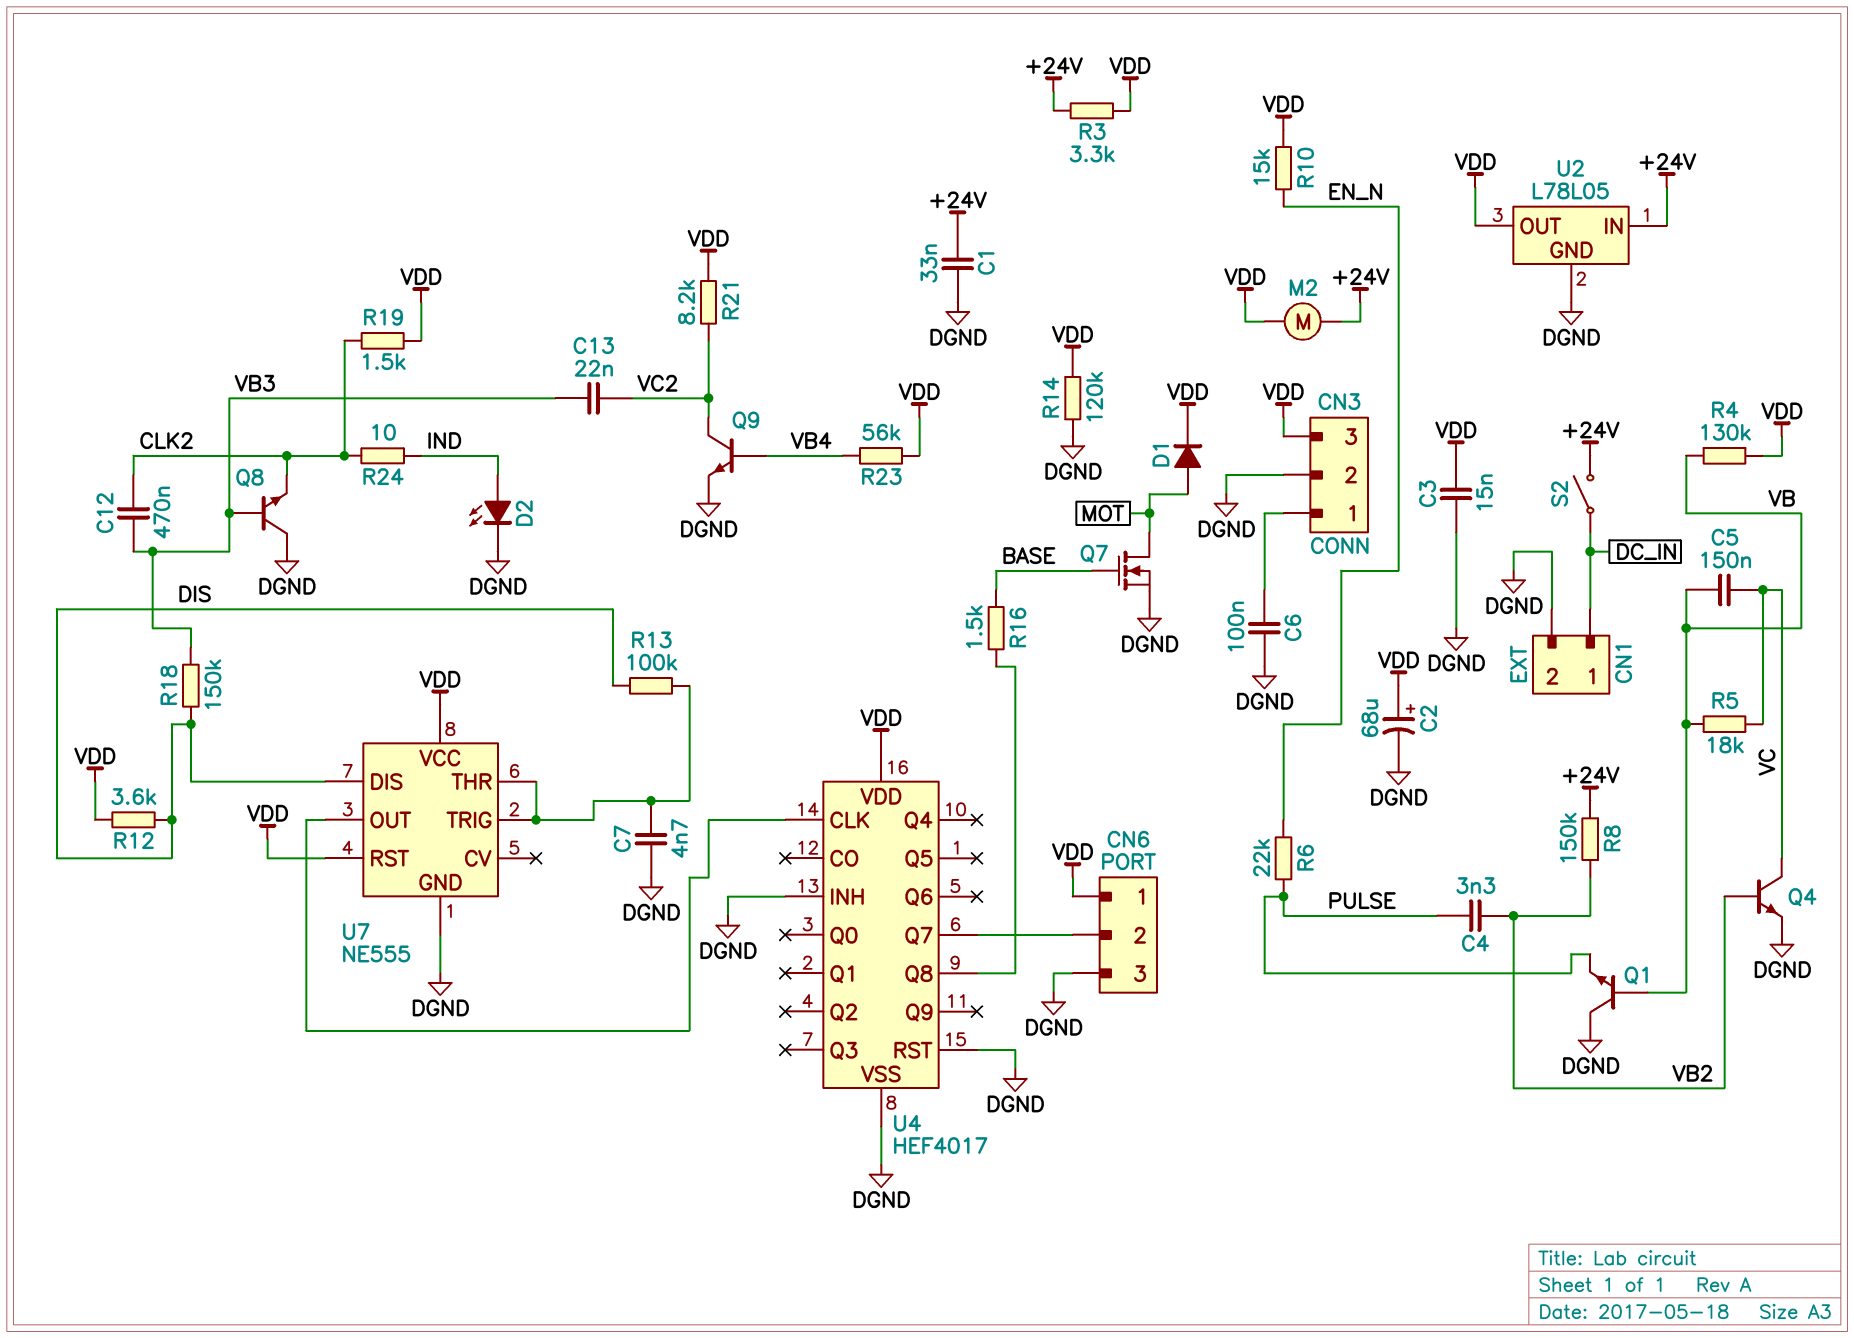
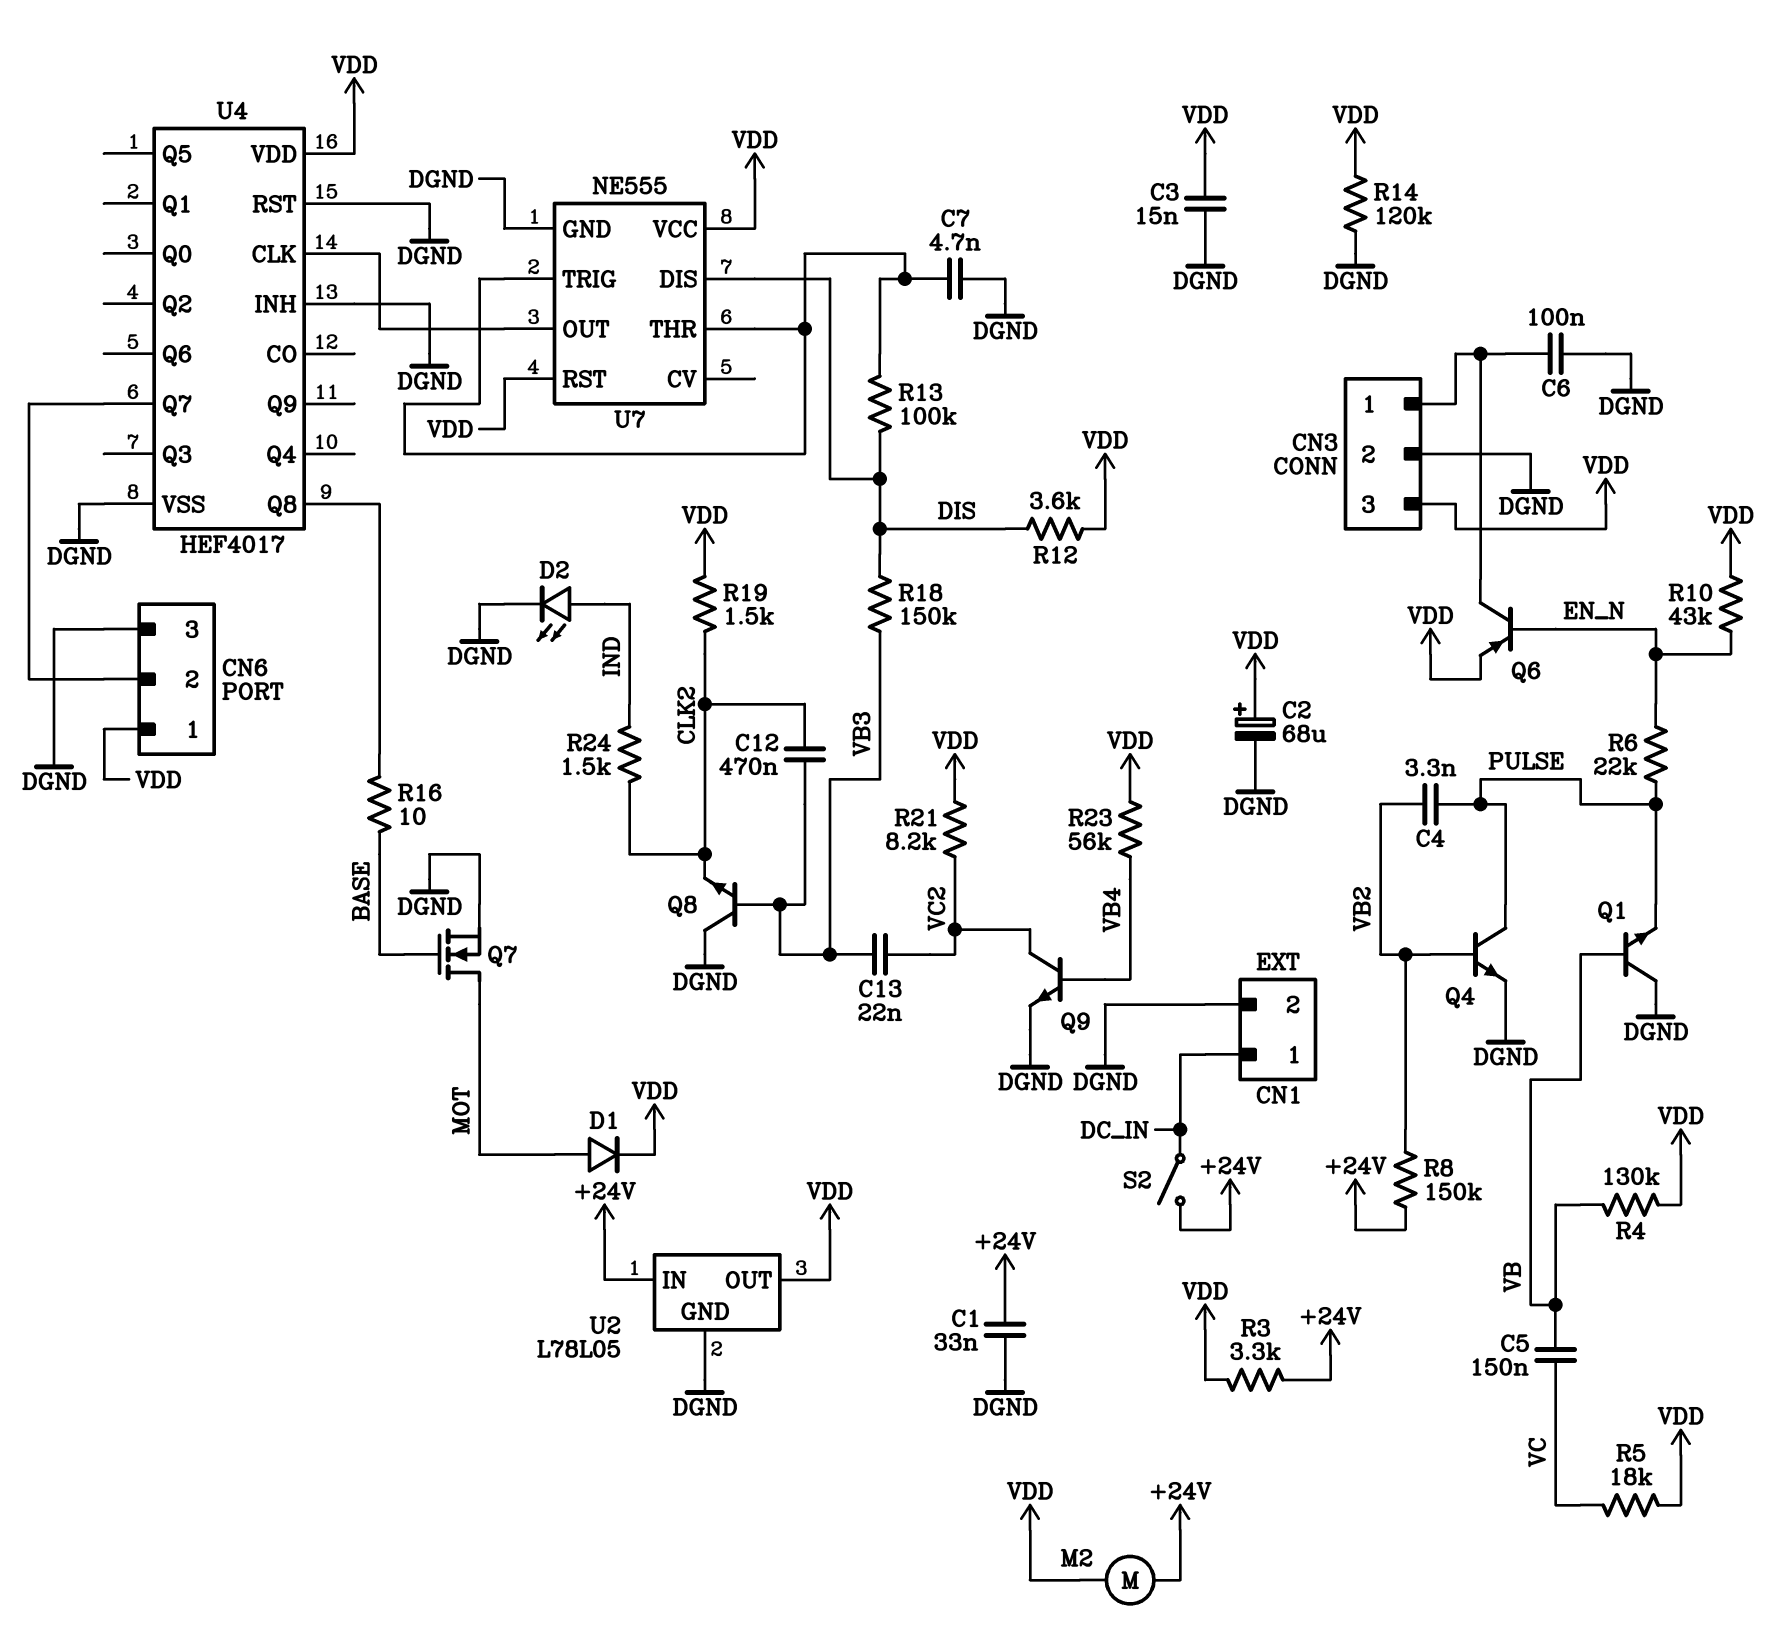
Q4: NPN (B VB2, C VC, E DGND) -> NPN (B VB2, C PULSE, E DGND)
Q6: none -> PNP (B EN_N, C CN3/1, E VDD)
R5: 18k (VB, VC) -> 18k (VC, VDD)
R10: 15k (EN_N, VDD) -> 43k (EN_N, VDD)
R16: 1.5k (BASE, U4/Q8) -> 10 (BASE, U4/Q8)
R24: 10 (CLK2, IND) -> 1.5k (CLK2, IND)

